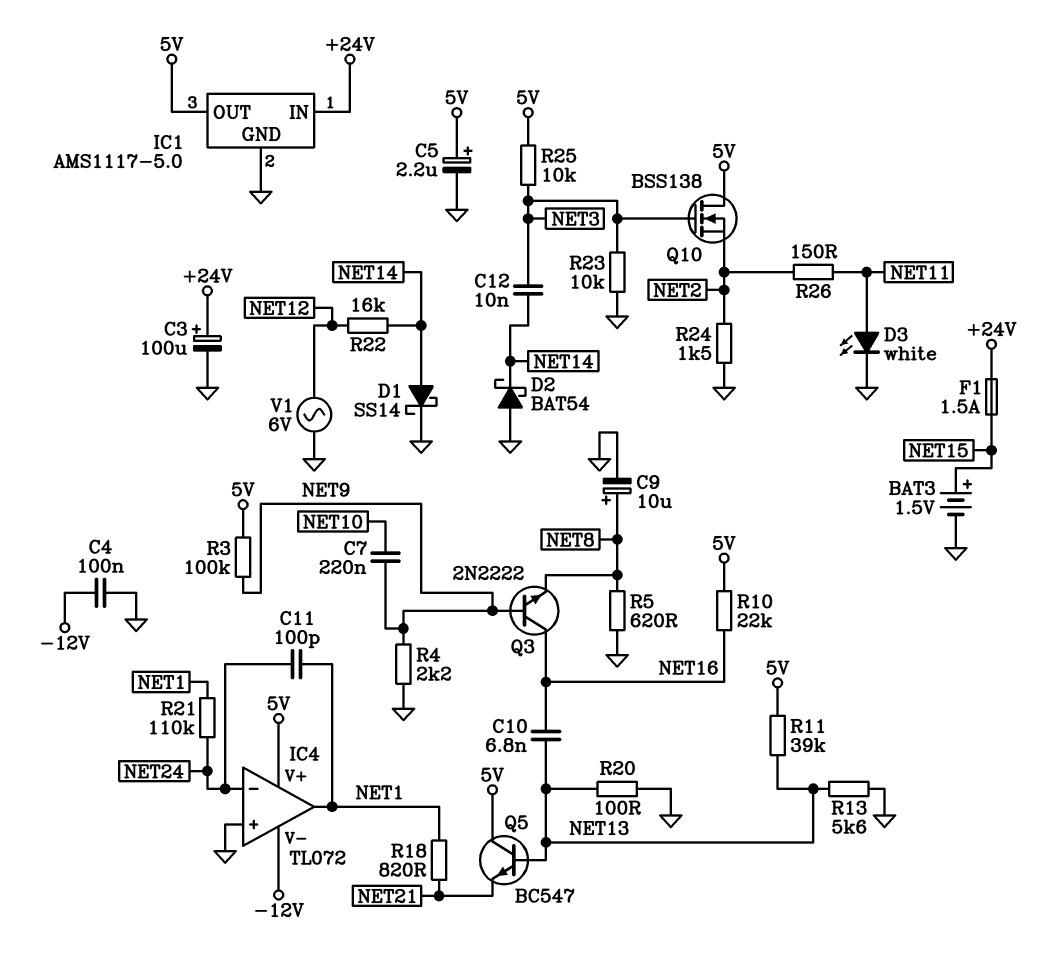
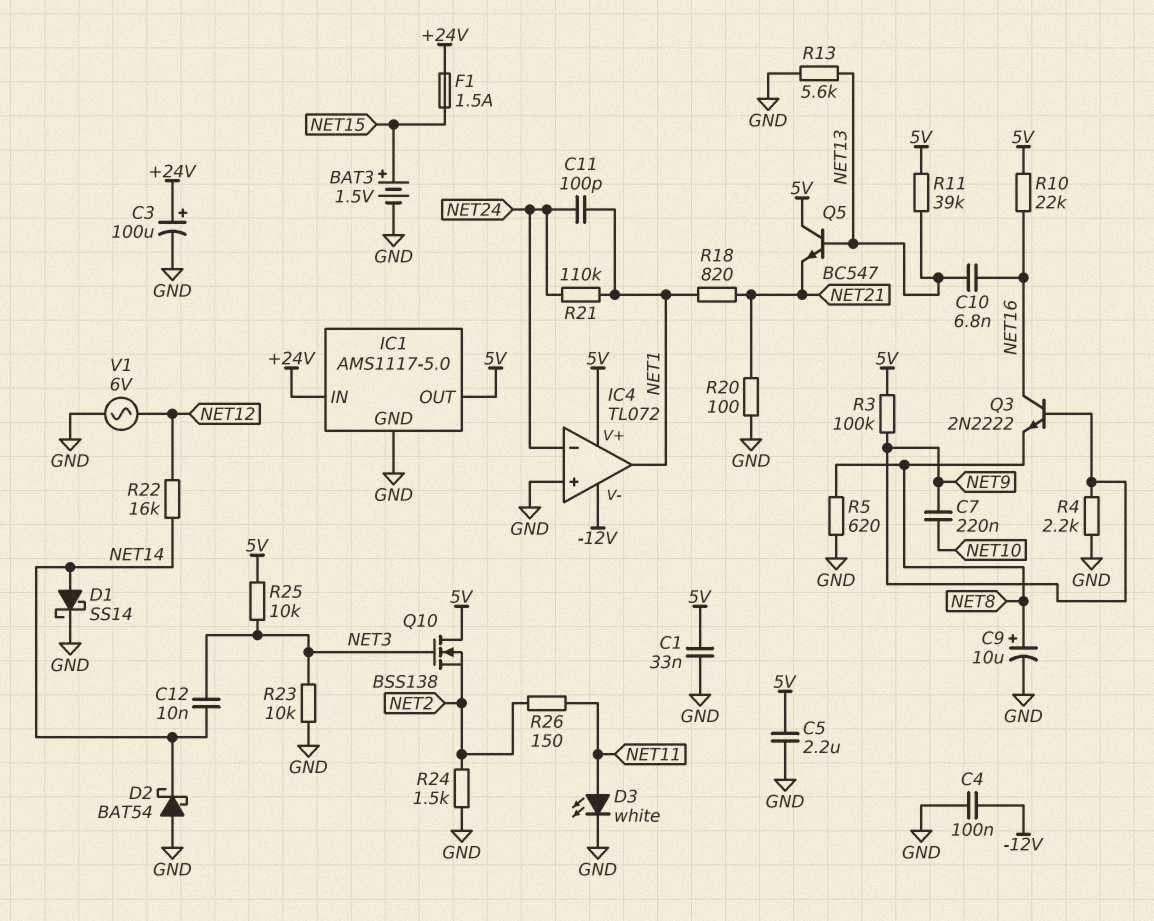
C1: none -> 33nF (5V, GND)
C5: 2.2uF (plus 5V, minus GND) -> 2.2uF (5V, GND)
R20: 100 (GND, NET13) -> 100 (GND, NET21)

